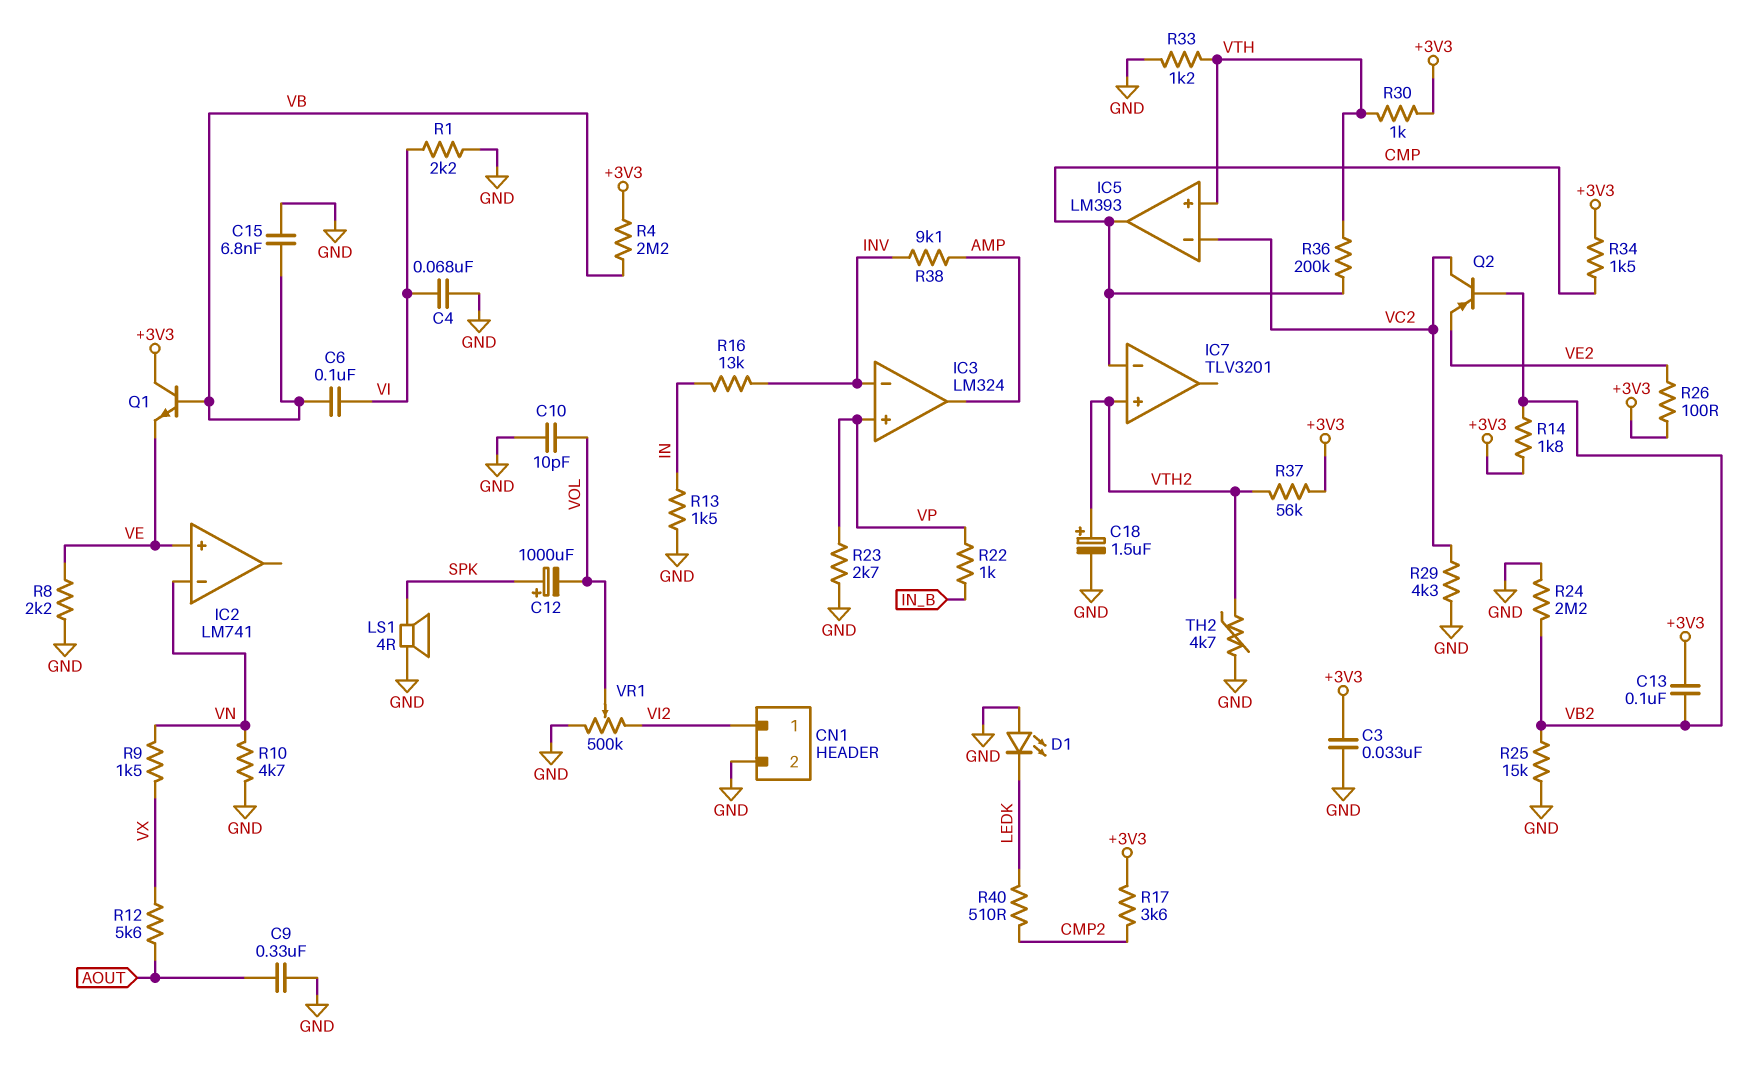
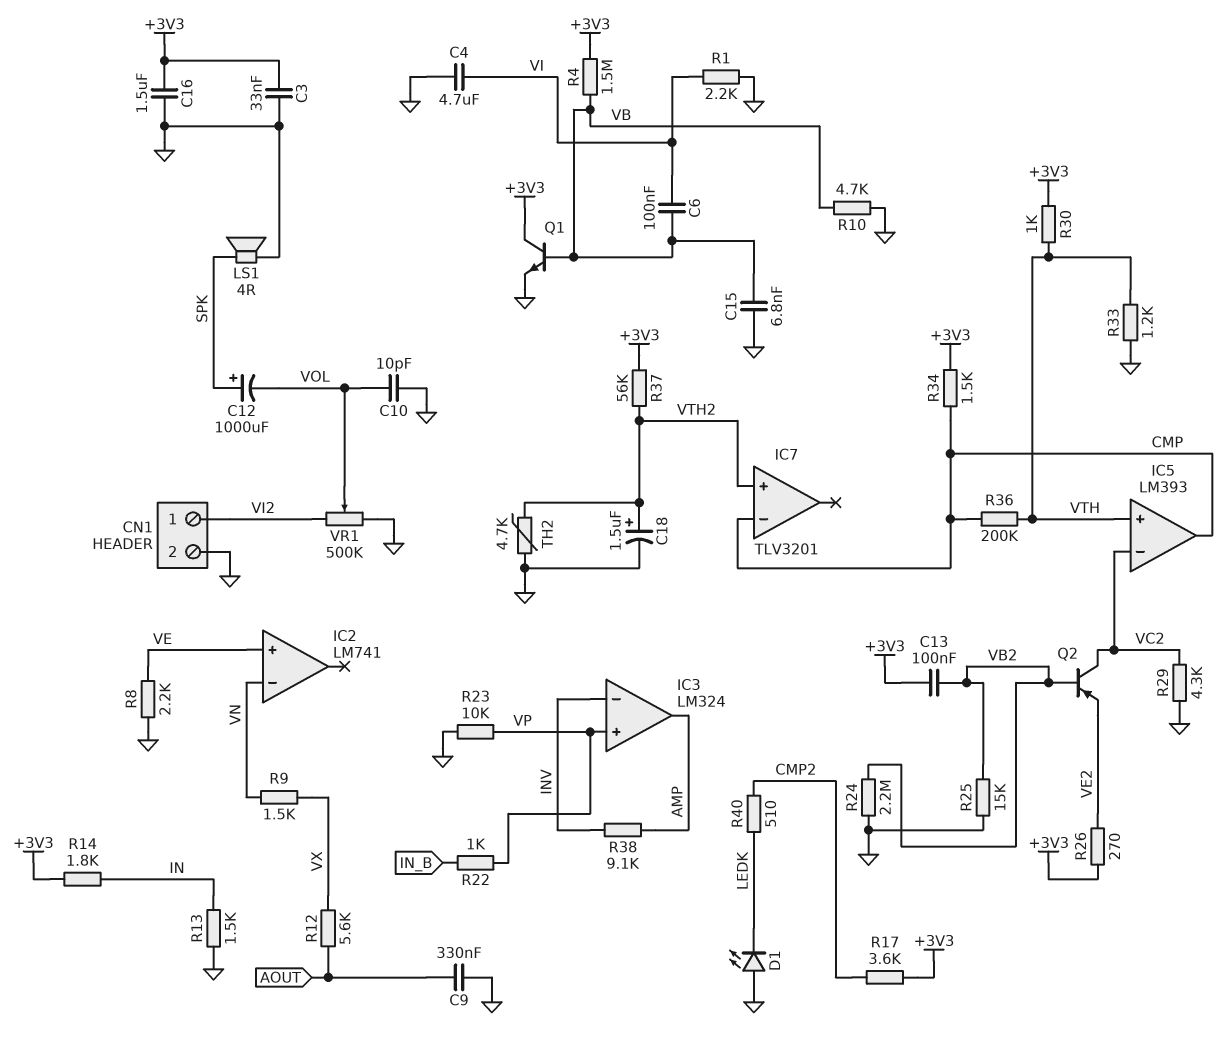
C4: 68nF (GND, VI) -> 4.7uF (GND, VI)
C16: none -> 1.5uF (+3V3, GND)
Q1: NPN (B VB, C +3V3, E VE) -> NPN (B VB, C +3V3, E GND)
R4: 2.2M (+3V3, VB) -> 1.5M (+3V3, VB)
R10: 4.7k (GND, VN) -> 4.7k (GND, VB)
R14: 1.8k (+3V3, VB2) -> 1.8k (+3V3, IN)
R16: 13k (IN, INV) -> none
R23: 2.7k (GND, VP) -> 10k (GND, VP)
R26: 100 (+3V3, VE2) -> 270 (+3V3, VE2)

